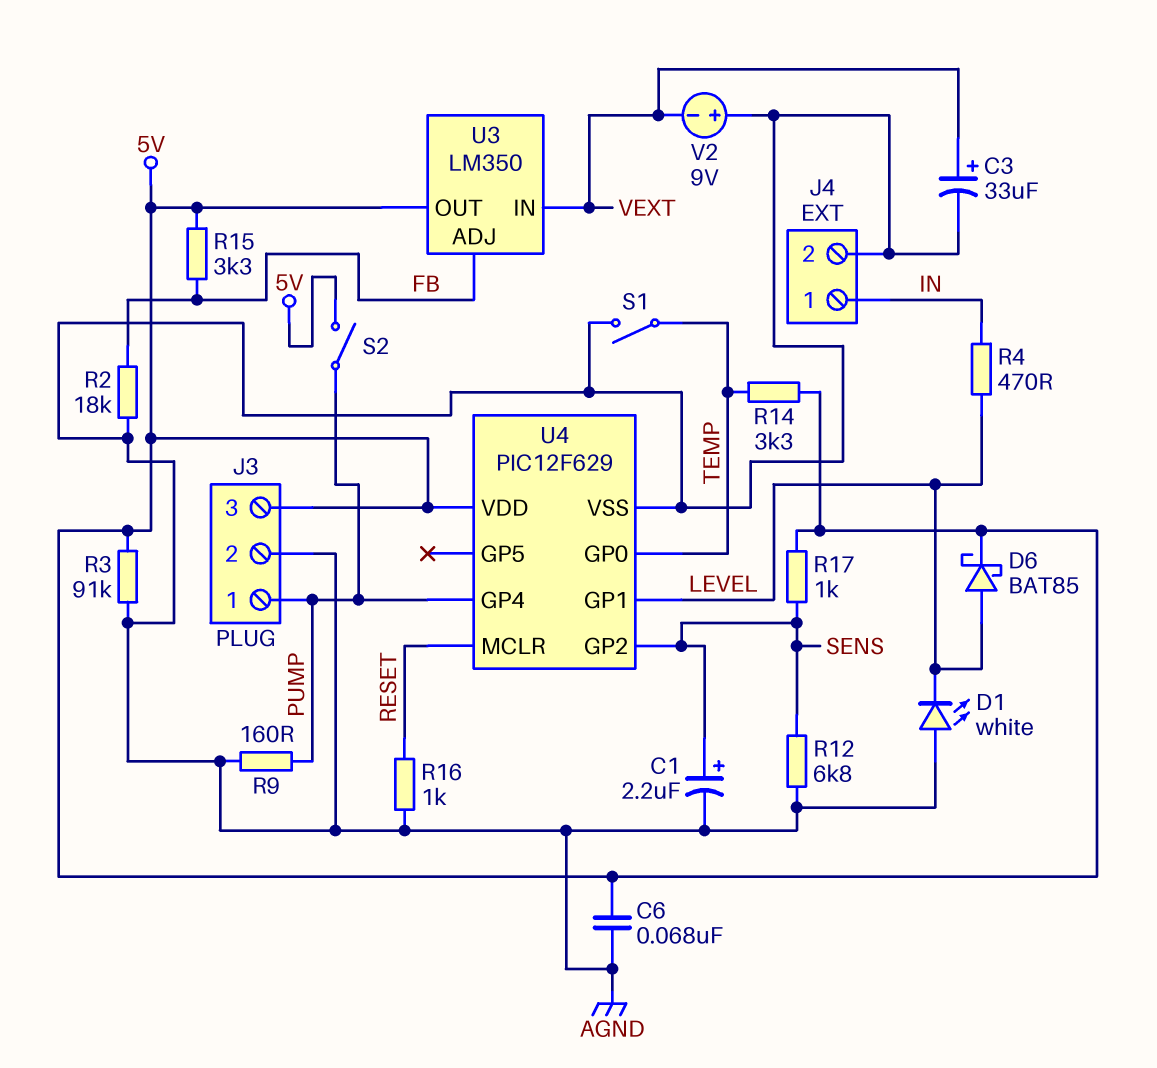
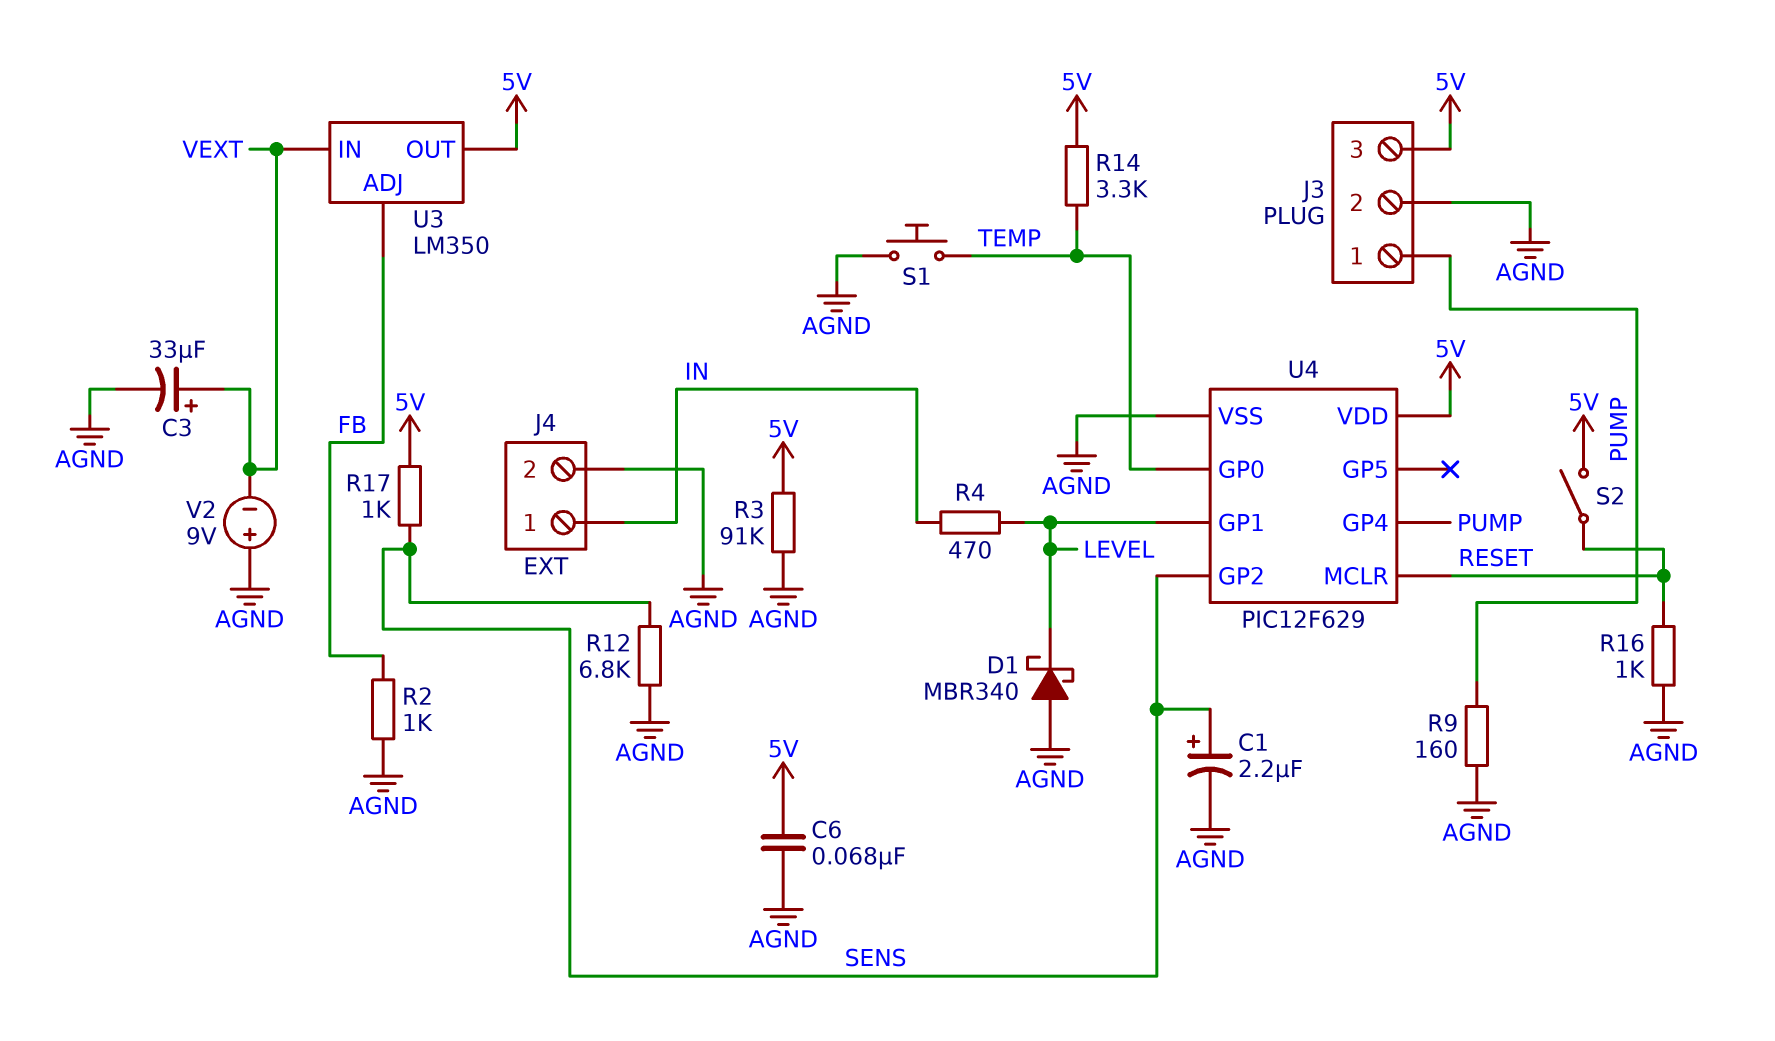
D1: LED white (A AGND, K LEVEL) -> schottky MBR340 (A AGND, K LEVEL)
D6: schottky BAT85 (A LEVEL, K 5V) -> none
R2: 18k (AGND, FB) -> 1k (AGND, FB)
R15: 3.3k (5V, FB) -> none
S1: switch (AGND, TEMP) -> button (AGND, TEMP)
S2: switch (5V, PUMP) -> switch (5V, RESET)

